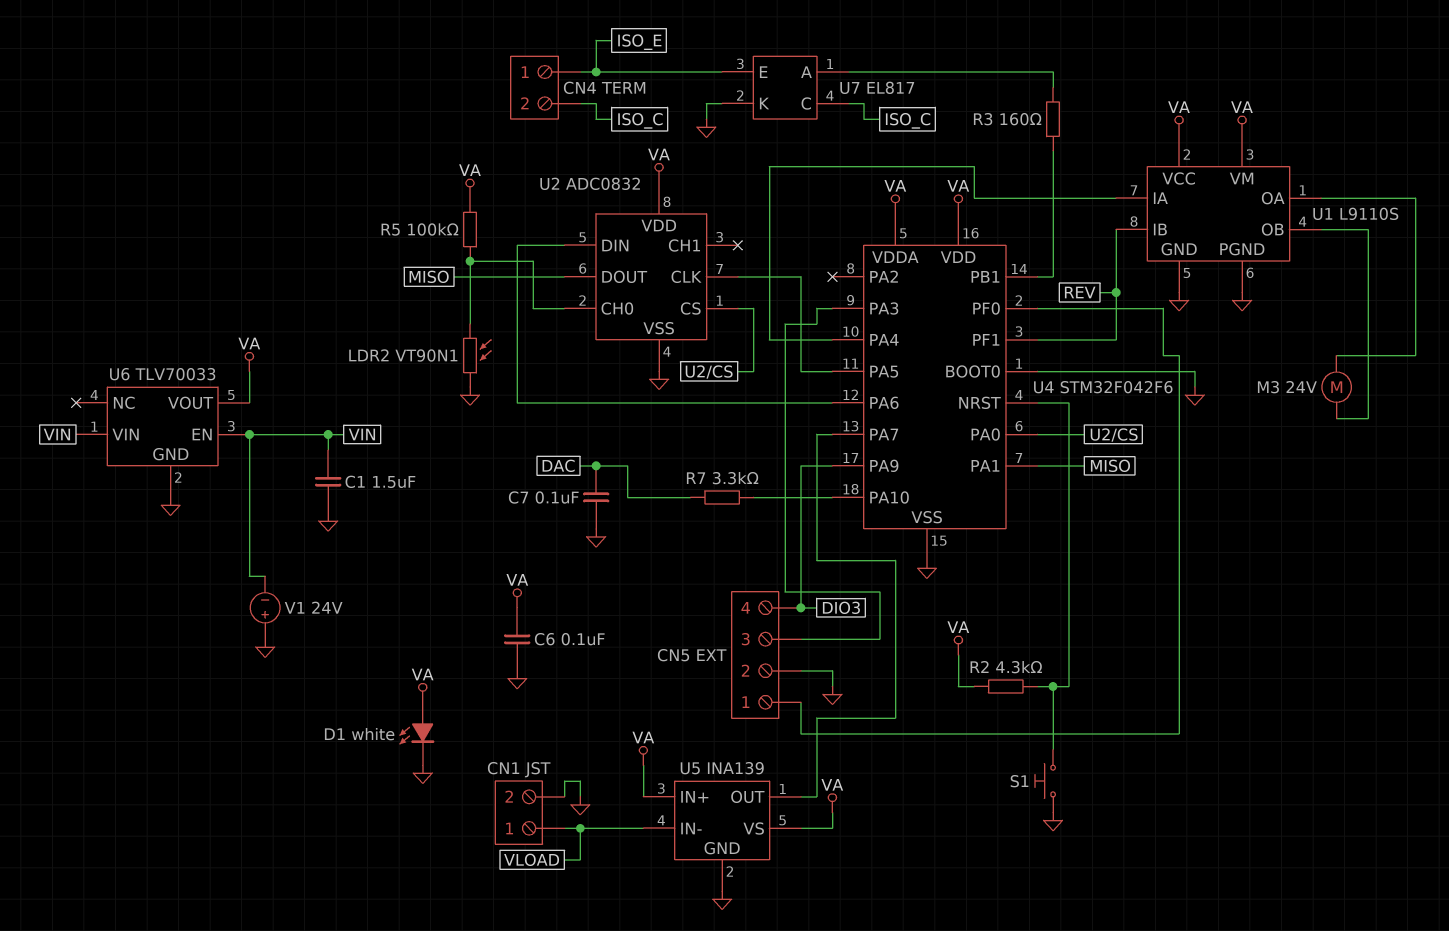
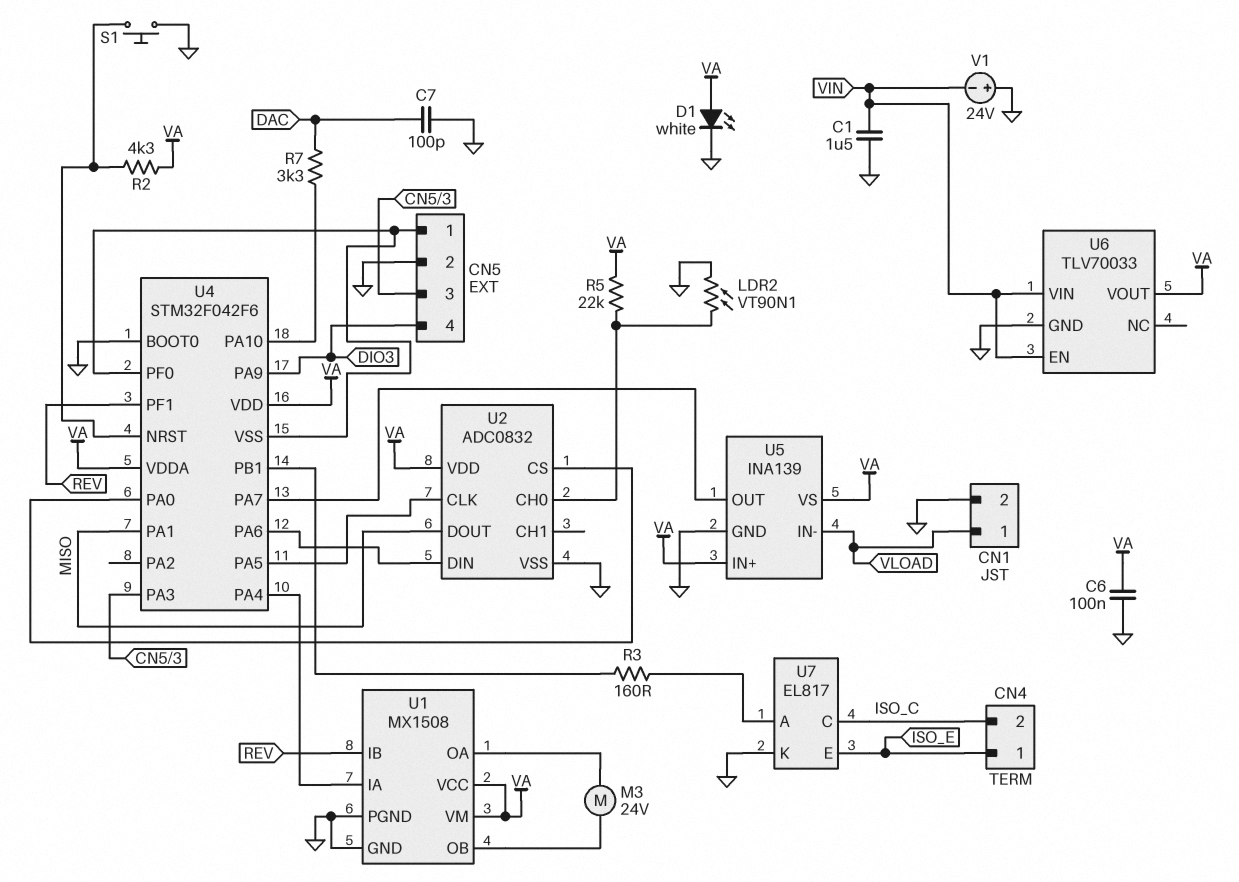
C7: 100nF (DAC, GND) -> 100pF (DAC, GND)
R5: 100k (U2/CH0, VA) -> 22k (U2/CH0, VA)
U1: L9110S -> MX1508
U4 pin VSS: GND -> CN5/1

